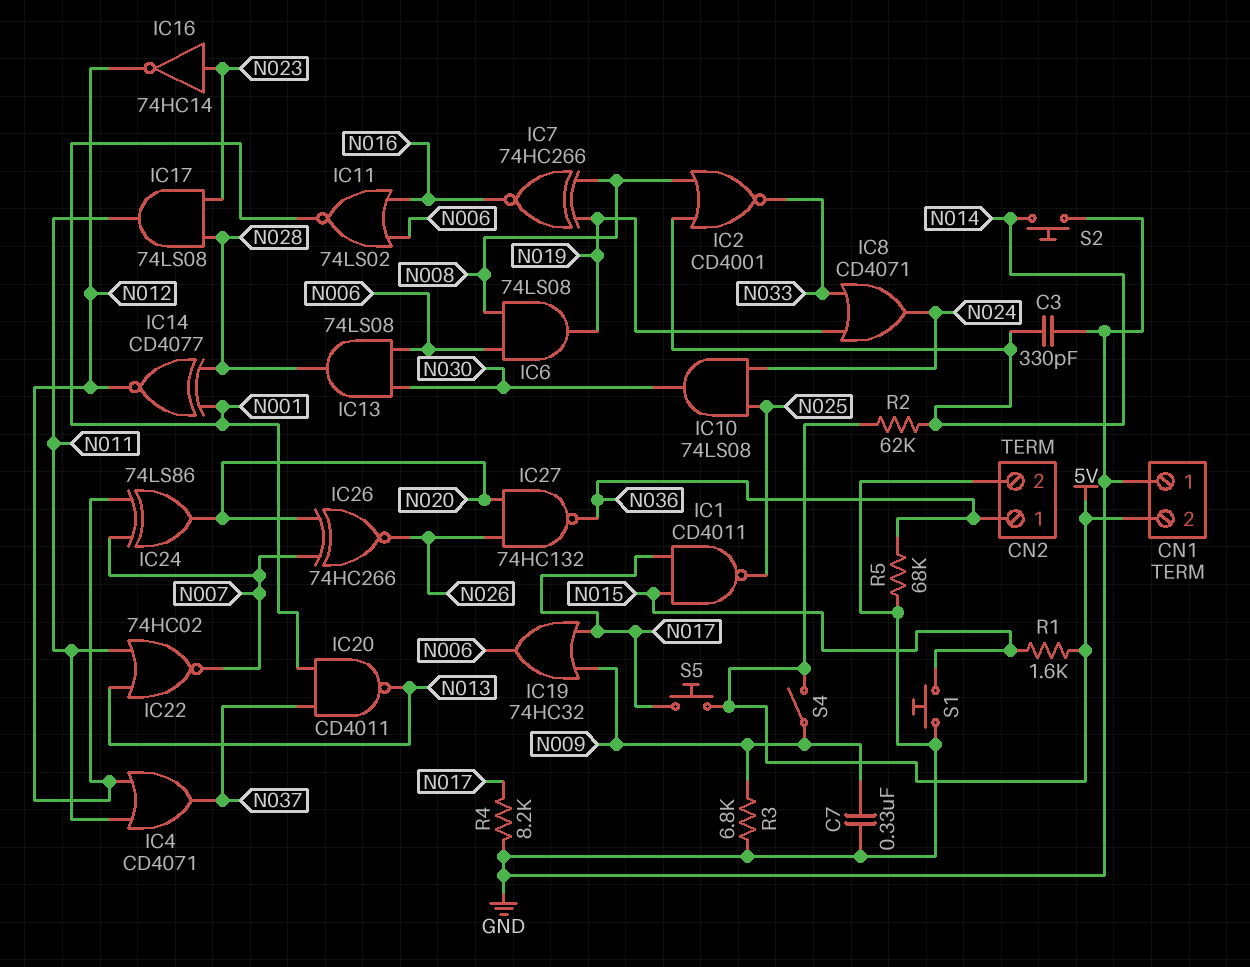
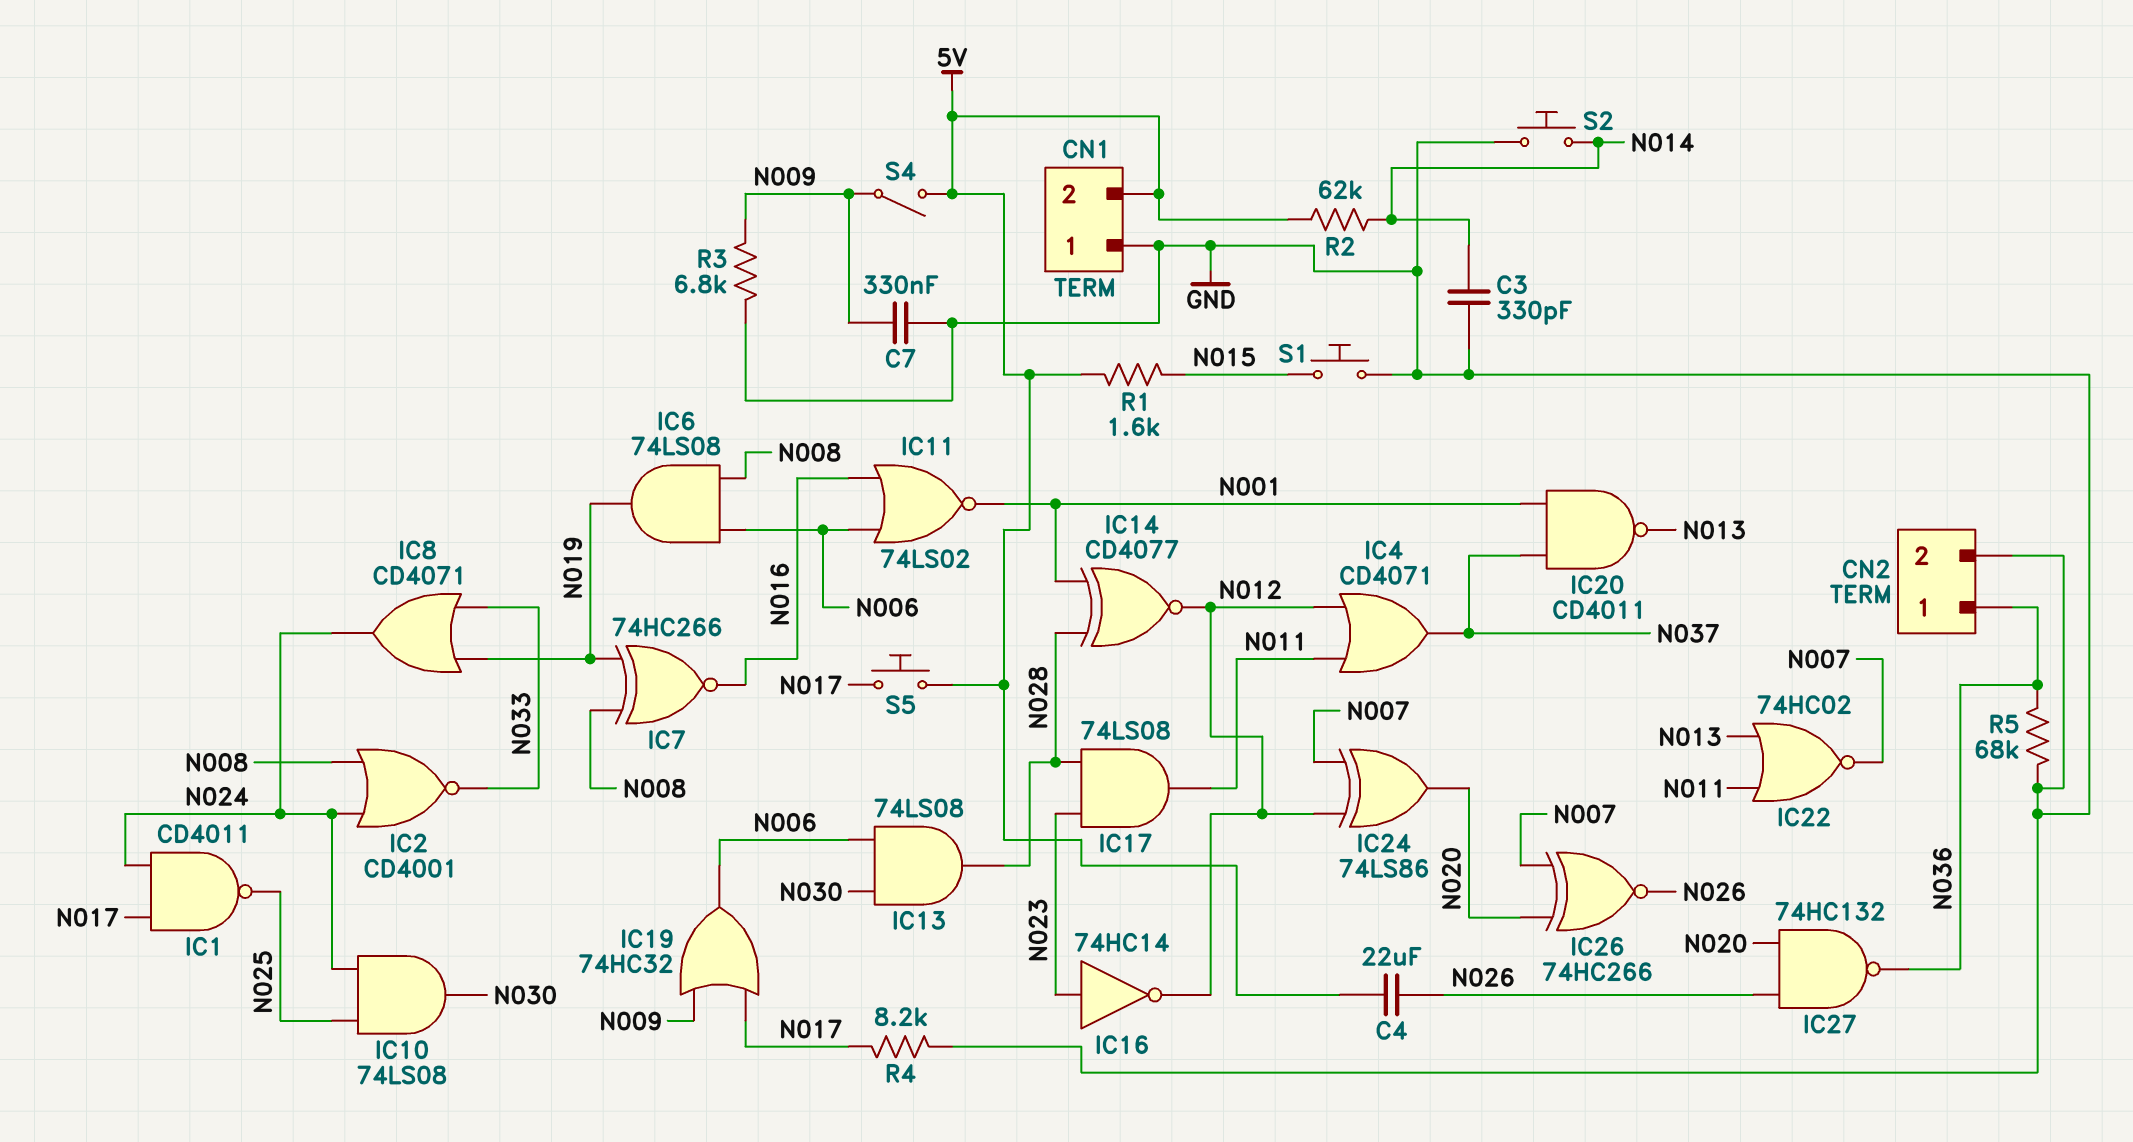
C4: none -> 22uF (5V, N026)
IC1: NAND CD4011 (in N015, in N017, out N025) -> NAND CD4011 (in N017, in N024, out N025)
IC2: NOR CD4001 (in N008, in N014, out N033) -> NOR CD4001 (in N008, in N024, out N033)

